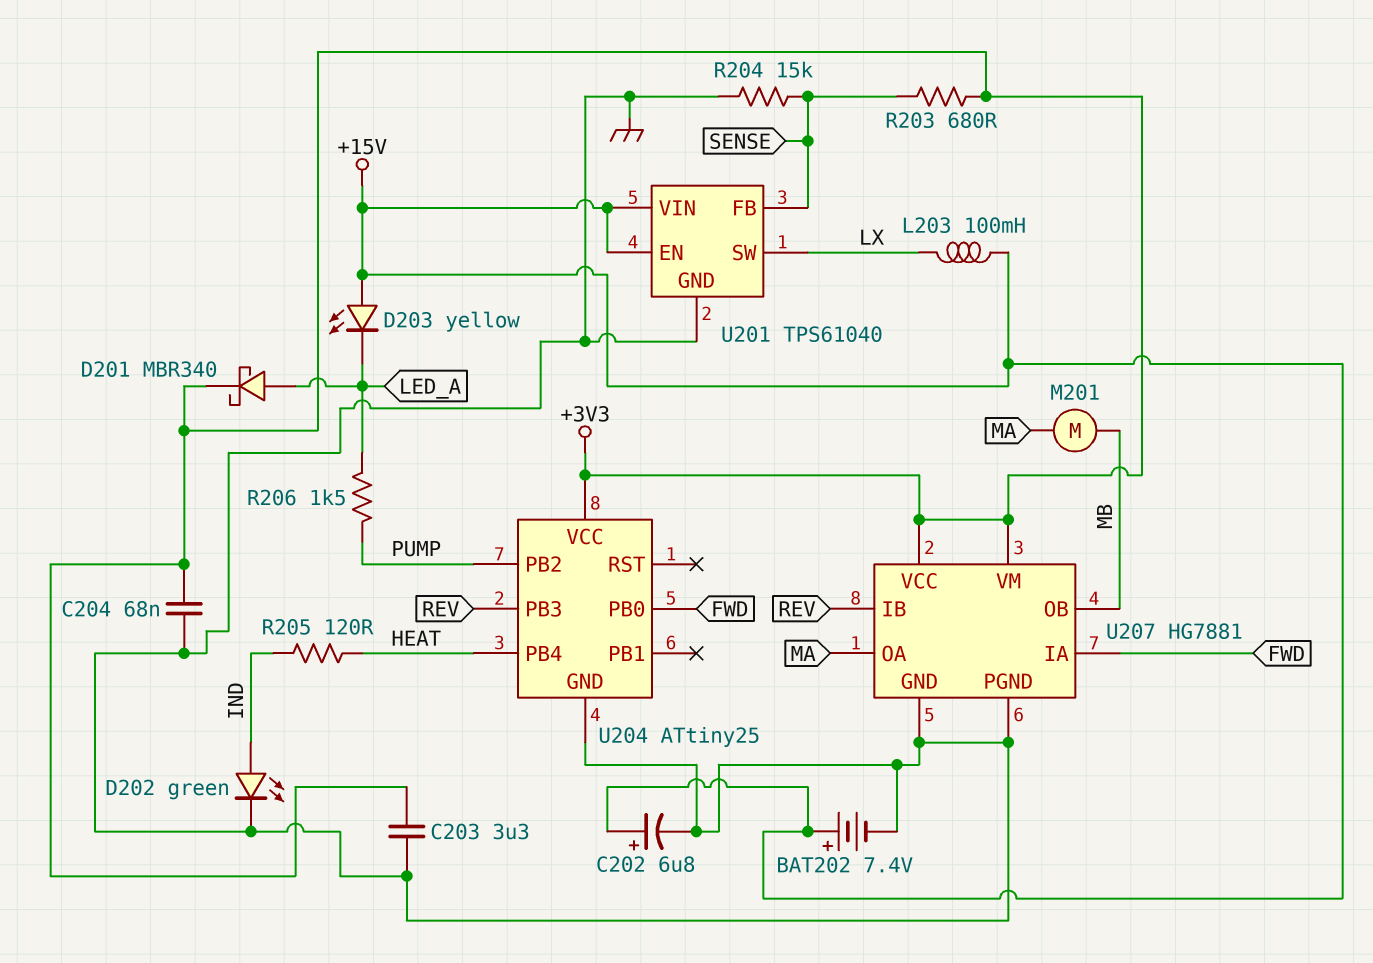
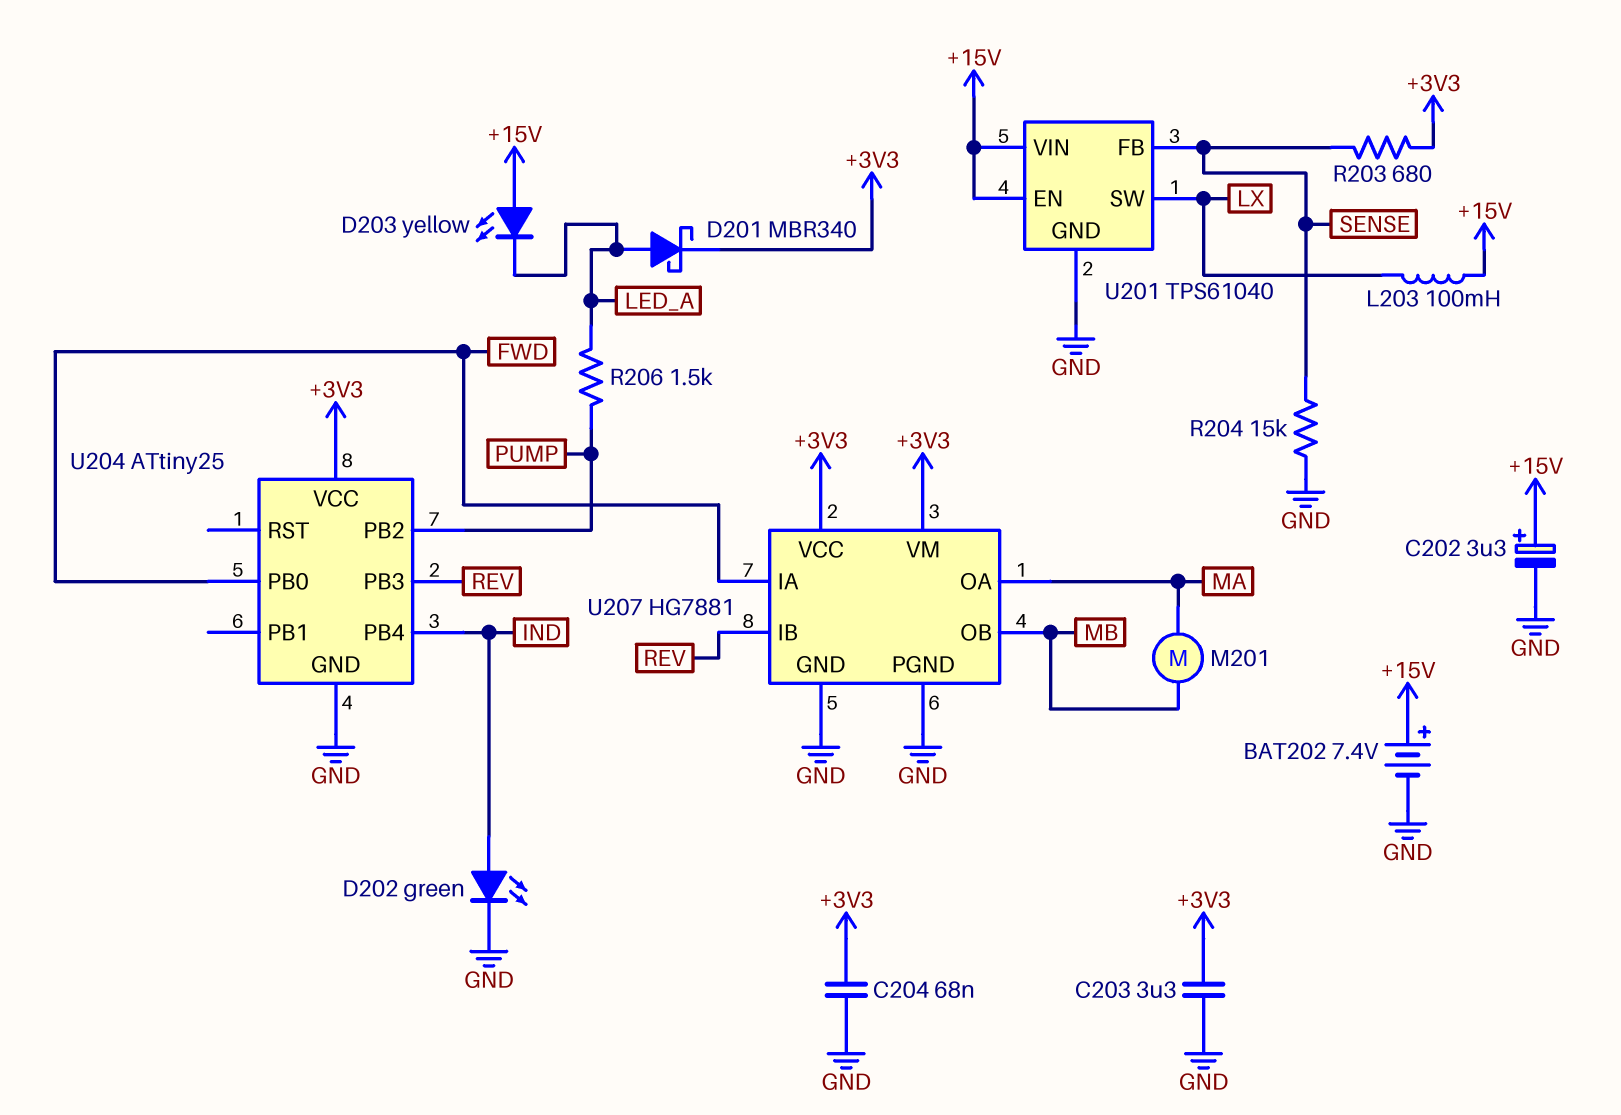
C202: 6.8uF (plus +15V, minus GND) -> 3.3uF (plus +15V, minus GND)
R205: 120 (HEAT, IND) -> none
U204 pin PB4: HEAT -> IND

